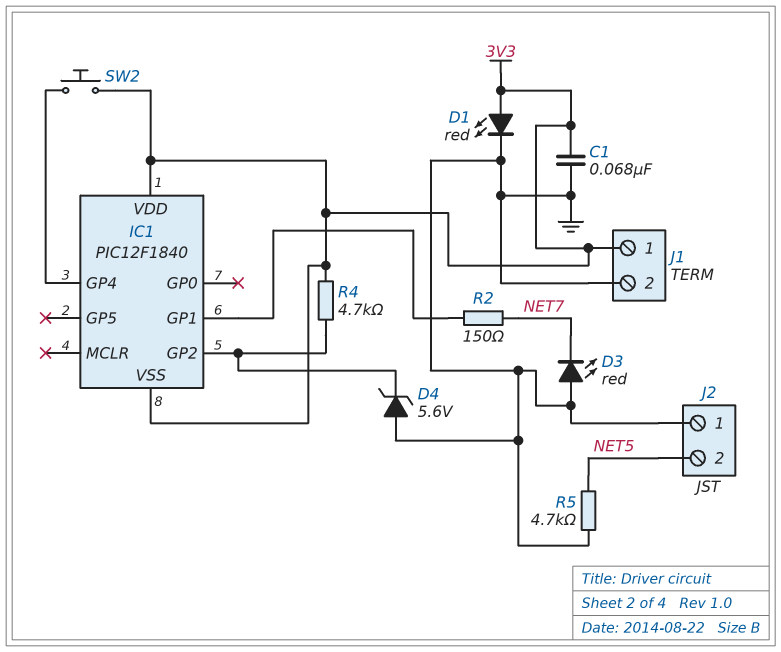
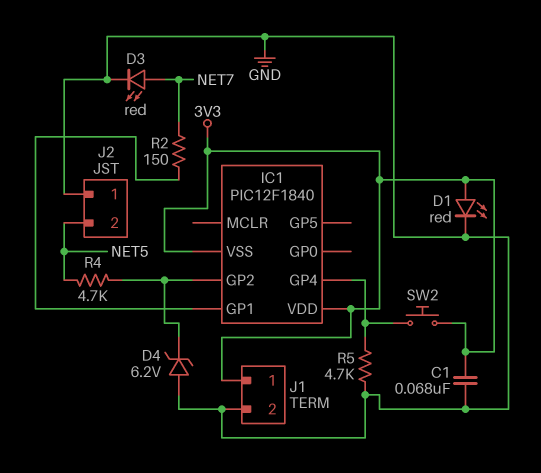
D3: LED red (A GND, K NET7) -> LED red (A NET7, K GND)
D4: zener 5.6V (A GND, K IC1/GP2) -> zener 6.2V (A GND, K IC1/GP2)
R4: 4.7k (3V3, IC1/GP2) -> 4.7k (IC1/GP2, NET5)
R5: 4.7k (GND, NET5) -> 4.7k (GND, IC1/GP4)

